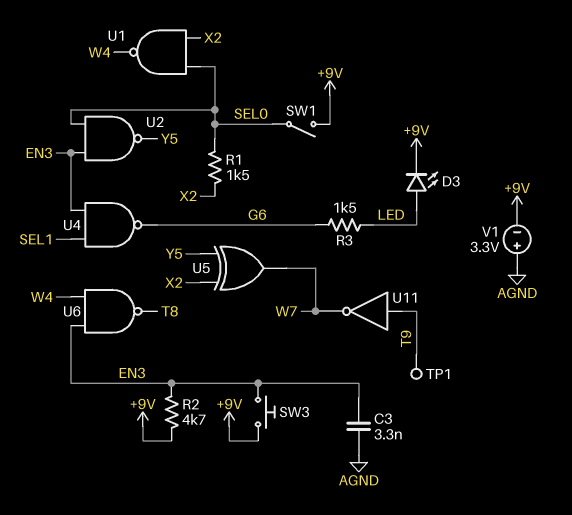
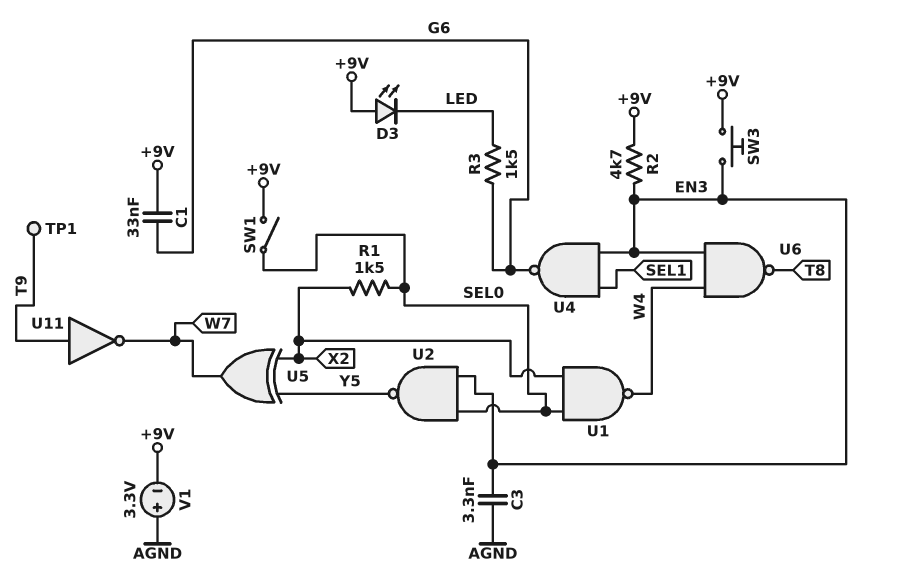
C1: none -> 33nF (+9V, G6)
D3: LED (A LED, K +9V) -> LED (A +9V, K LED)

